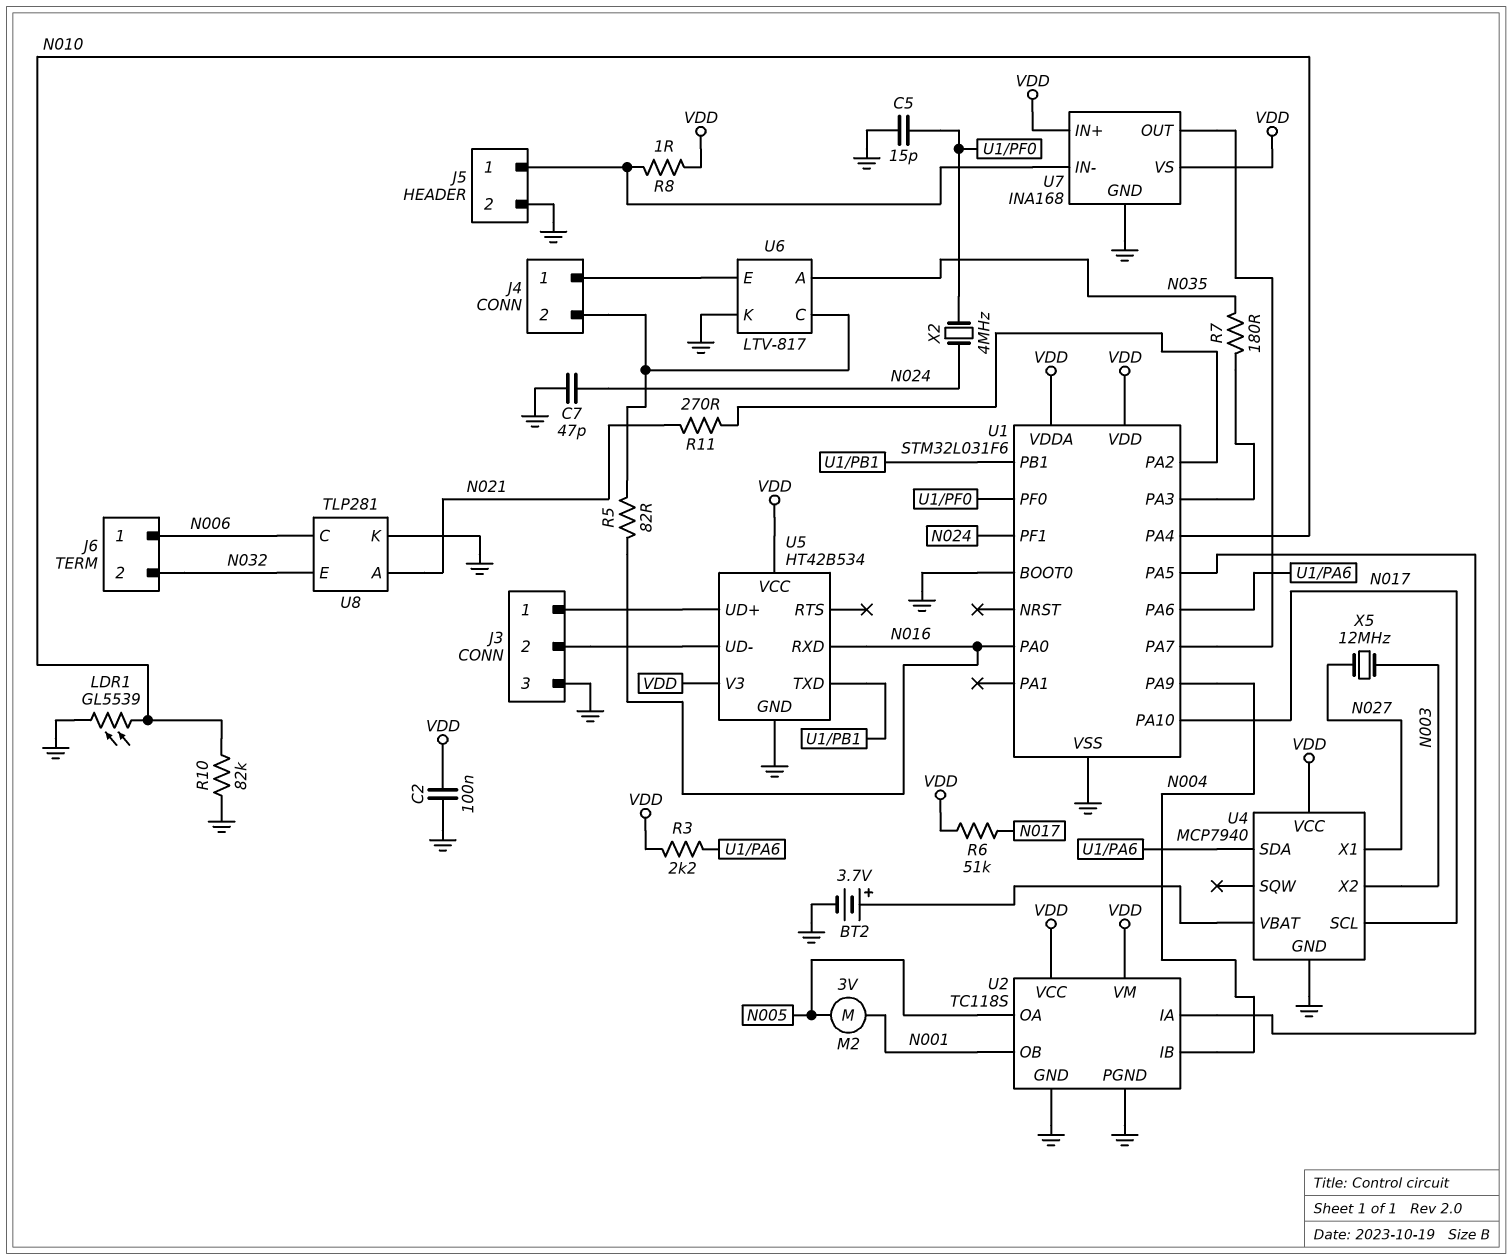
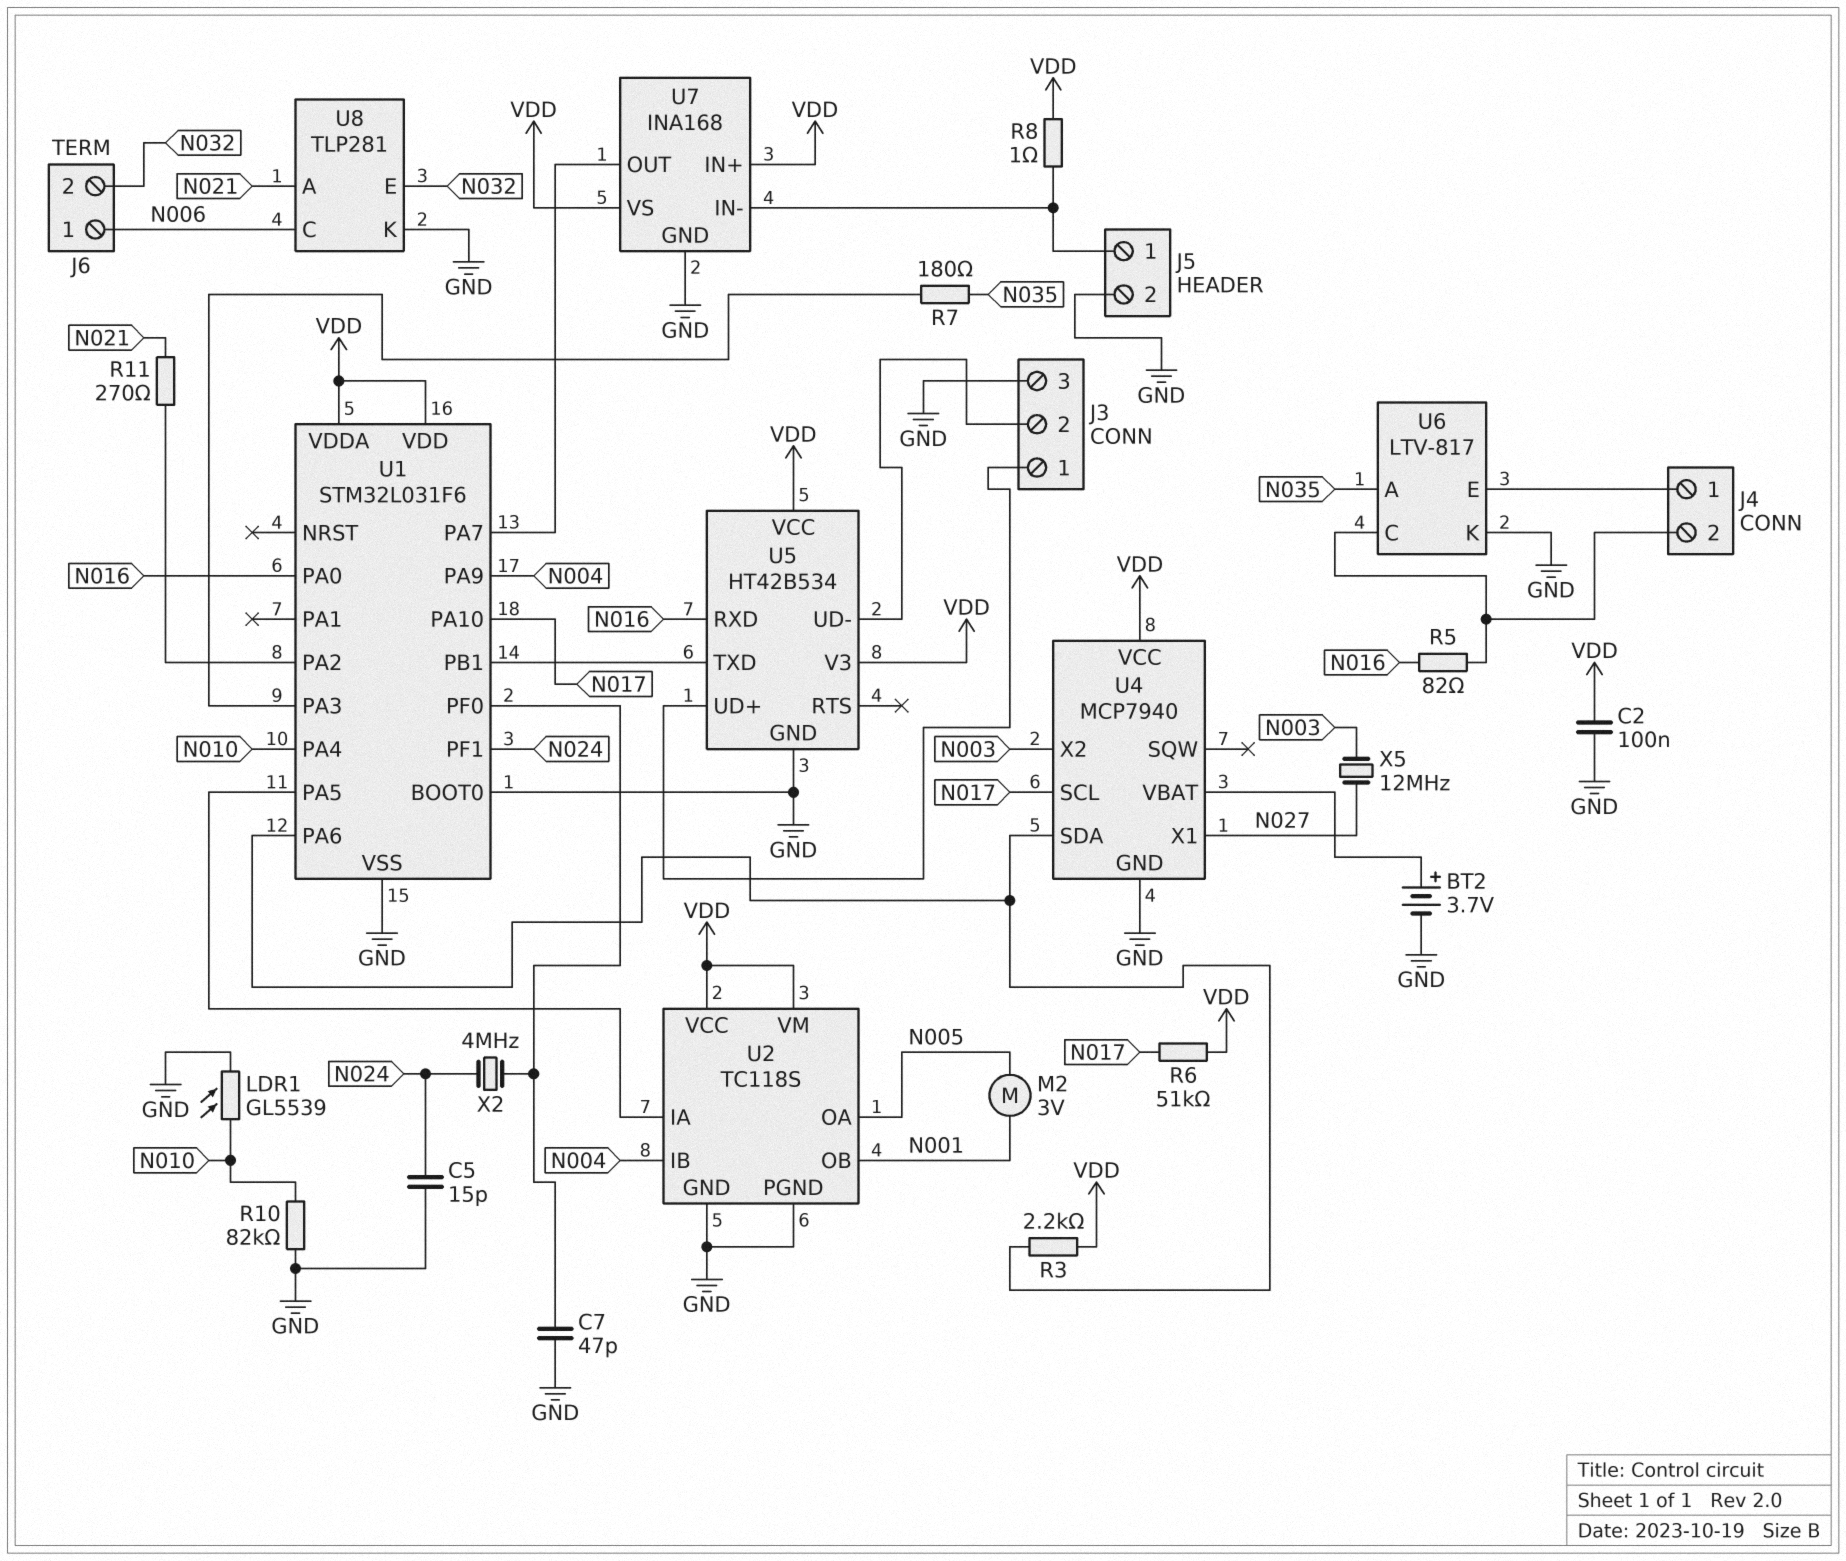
C5: 15pF (GND, U1/PF0) -> 15pF (GND, N024)
C7: 47pF (GND, N024) -> 47pF (GND, U1/PF0)

